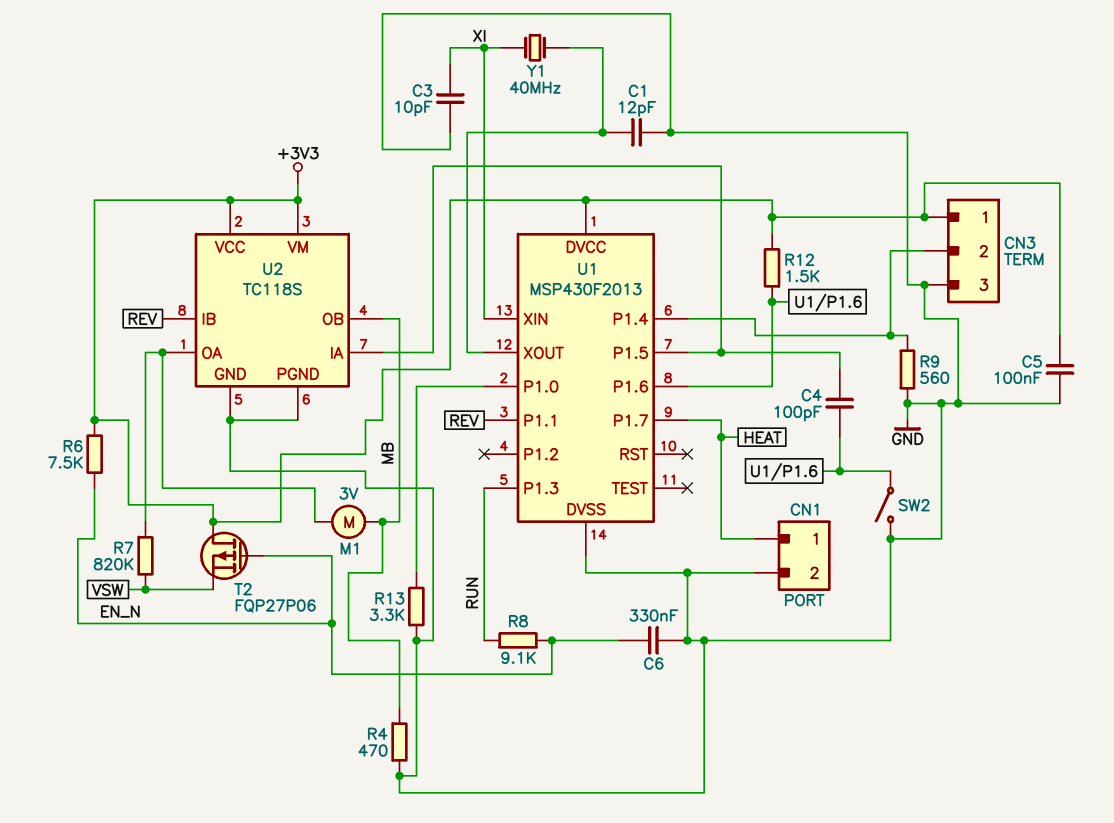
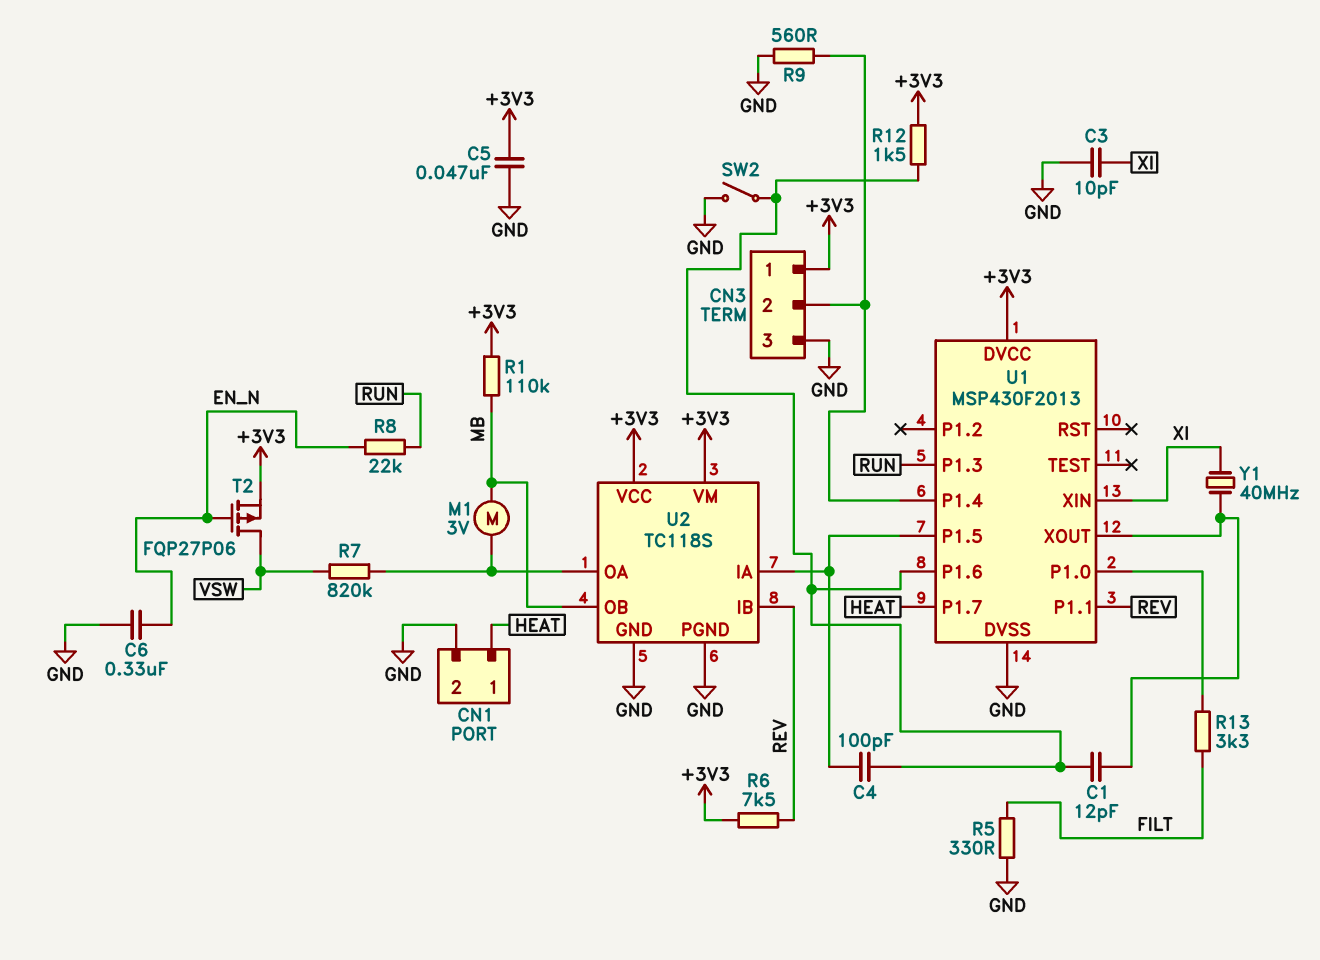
C1: 12pF (GND, U1/XOUT) -> 12pF (U1/P1.6, U1/XOUT)
C5: 100nF (+3V3, GND) -> 47nF (+3V3, GND)
R1: none -> 110k (+3V3, MB)
R4: 470 (GND, MB) -> none
R5: none -> 330 (FILT, GND)
R6: 7.5k (+3V3, EN_N) -> 7.5k (+3V3, REV)
R8: 9.1k (EN_N, RUN) -> 22k (EN_N, RUN)
R13: 3.3k (GND, U1/P1.0) -> 3.3k (FILT, U1/P1.0)
T2: PMOS FQP27P06 (G EN_N, D +3V3, S VSW) -> PMOS FQP27P06 (G EN_N, D VSW, S +3V3)

